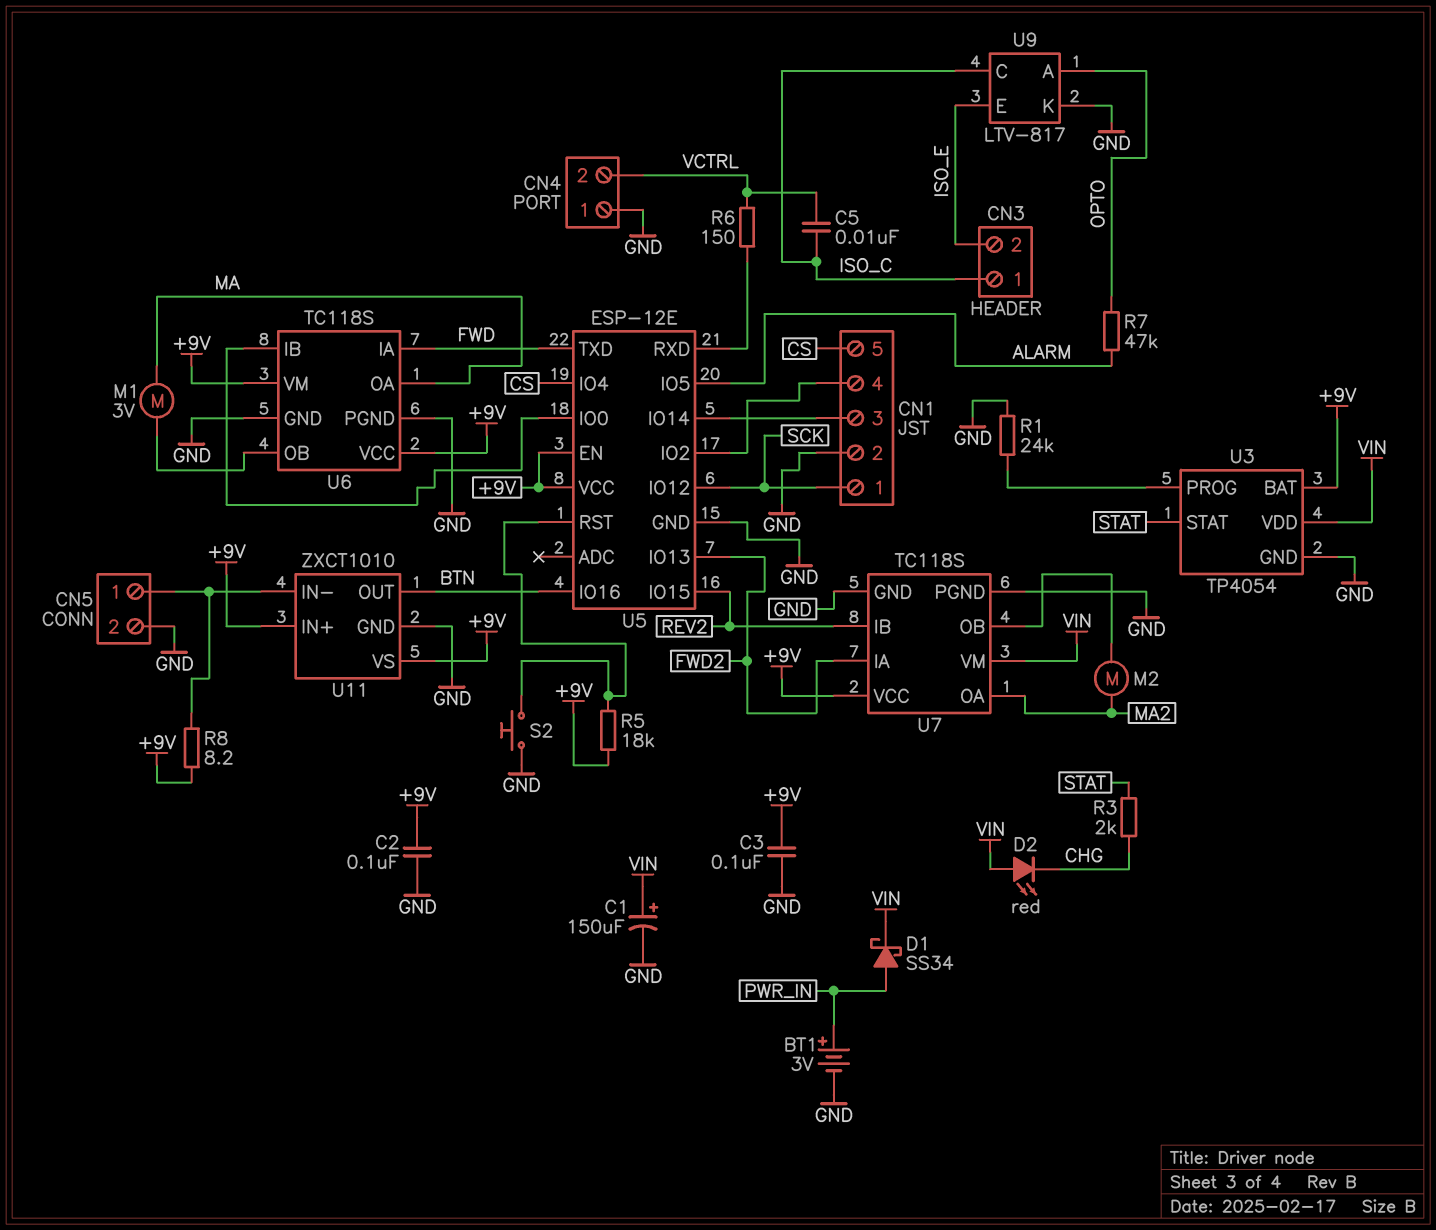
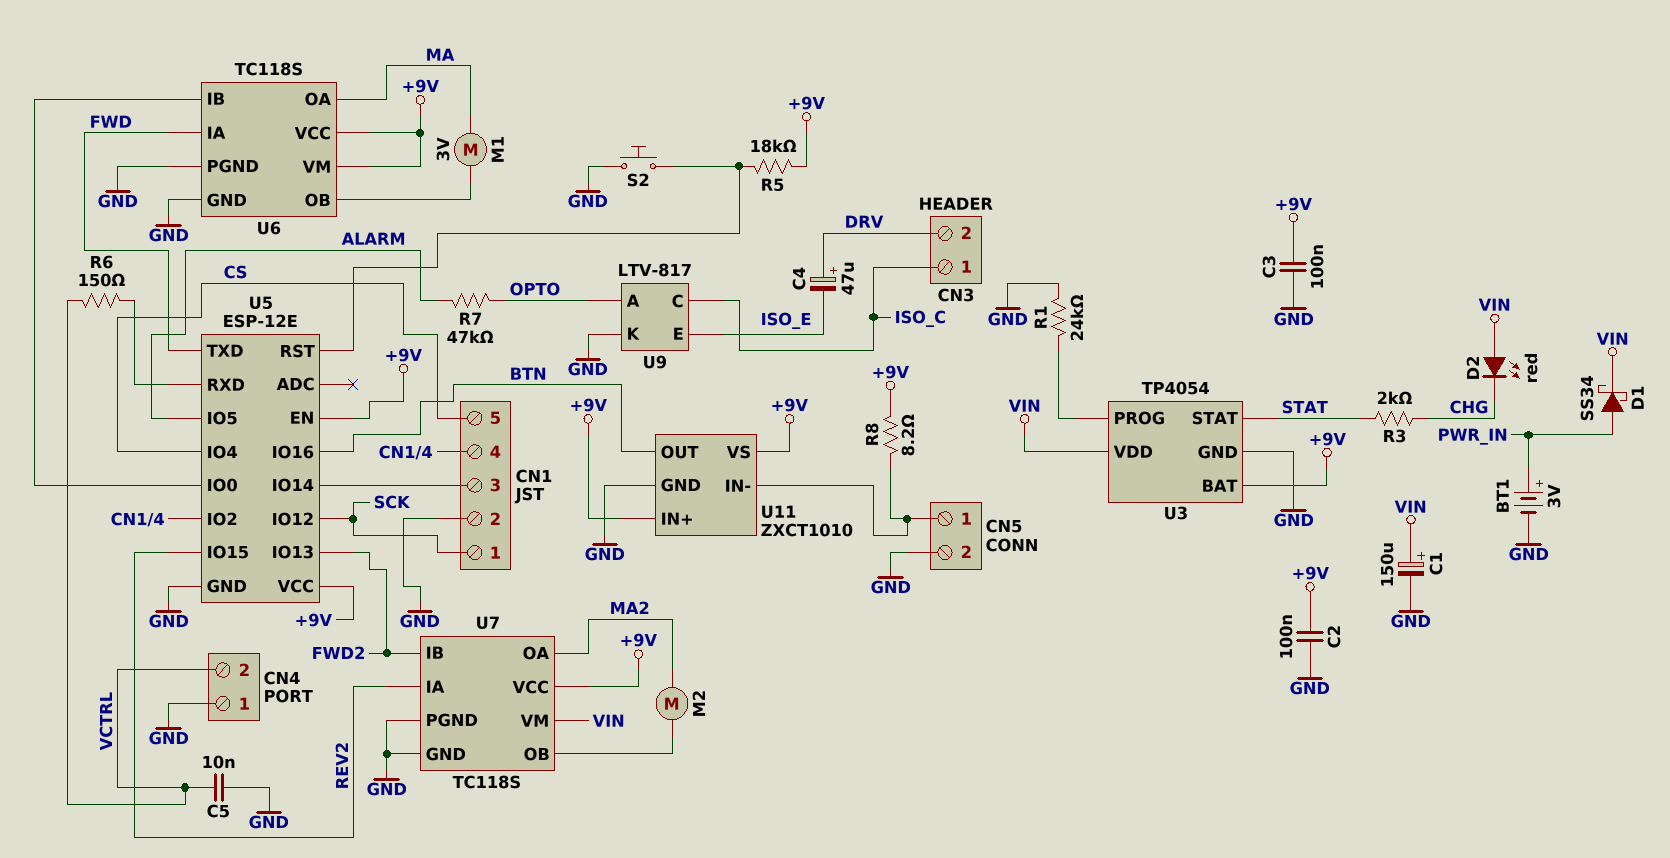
C4: none -> 47uF (plus DRV, minus ISO_E)
C5: 10nF (ISO_C, VCTRL) -> 10nF (GND, VCTRL)
CN3 pin 2: ISO_E -> DRV
U7 pin IA: FWD2 -> REV2
U7 pin IB: REV2 -> FWD2

